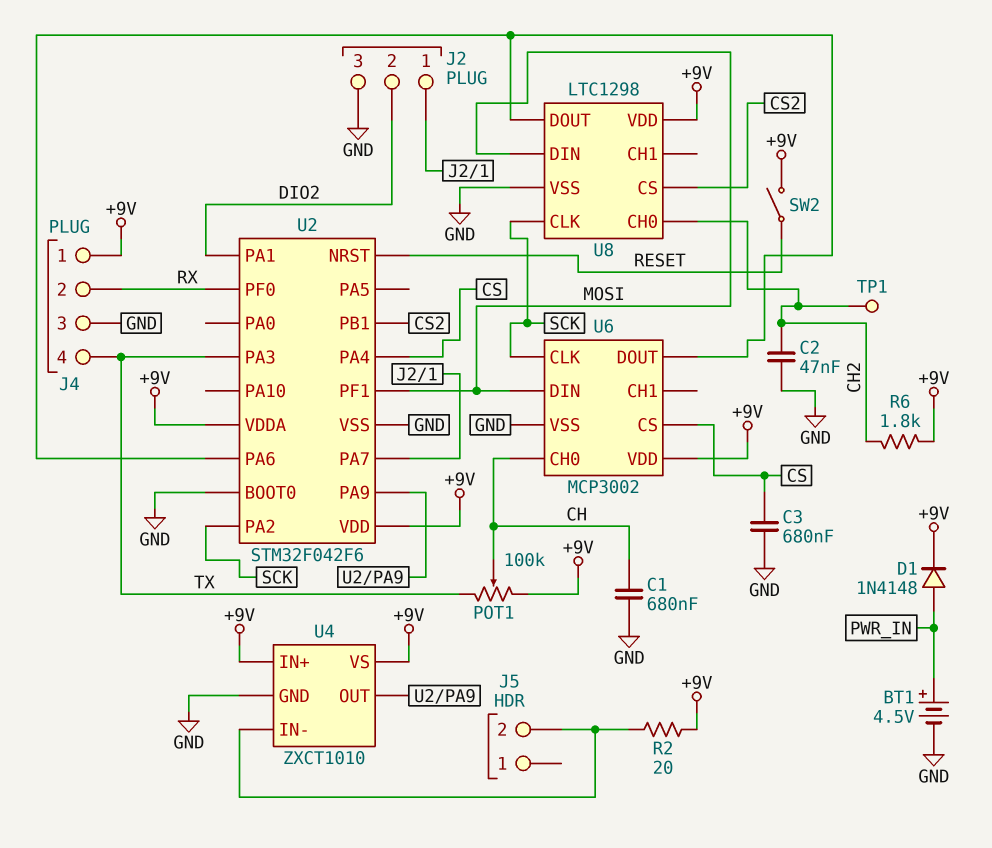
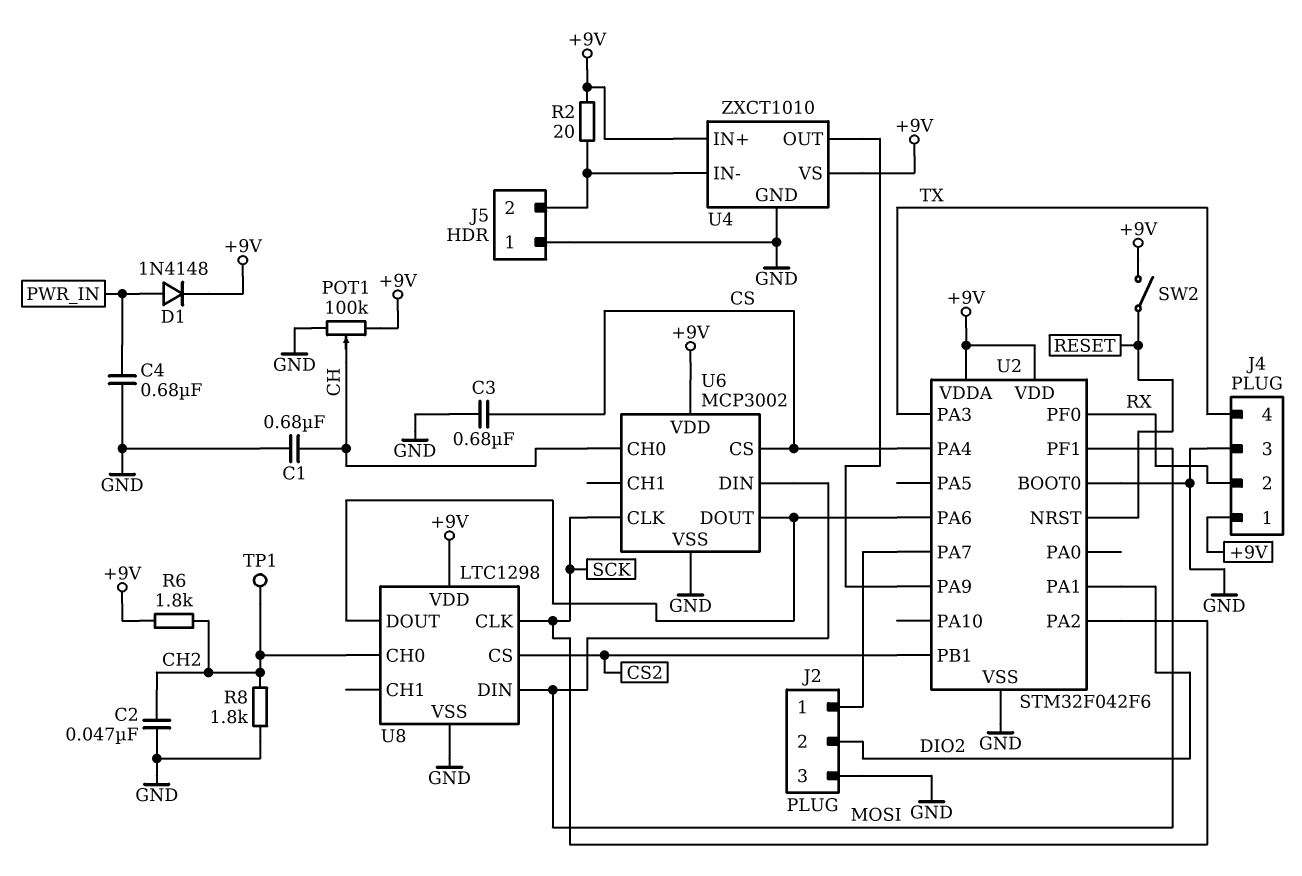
BT1: 4.5V (plus PWR_IN, minus GND) -> none
C4: none -> 680nF (GND, PWR_IN)
J5 pin 1: none -> GND
POT1: 100k (+9V, TX, wiper CH) -> 100k (+9V, GND, wiper CH)
R8: none -> 1.8k (CH2, GND)

